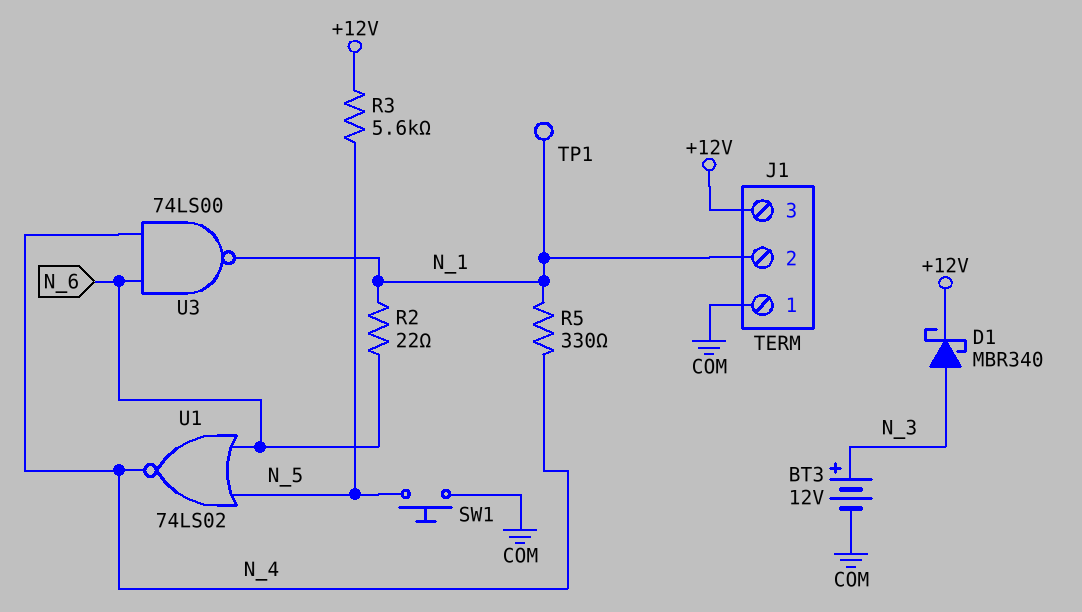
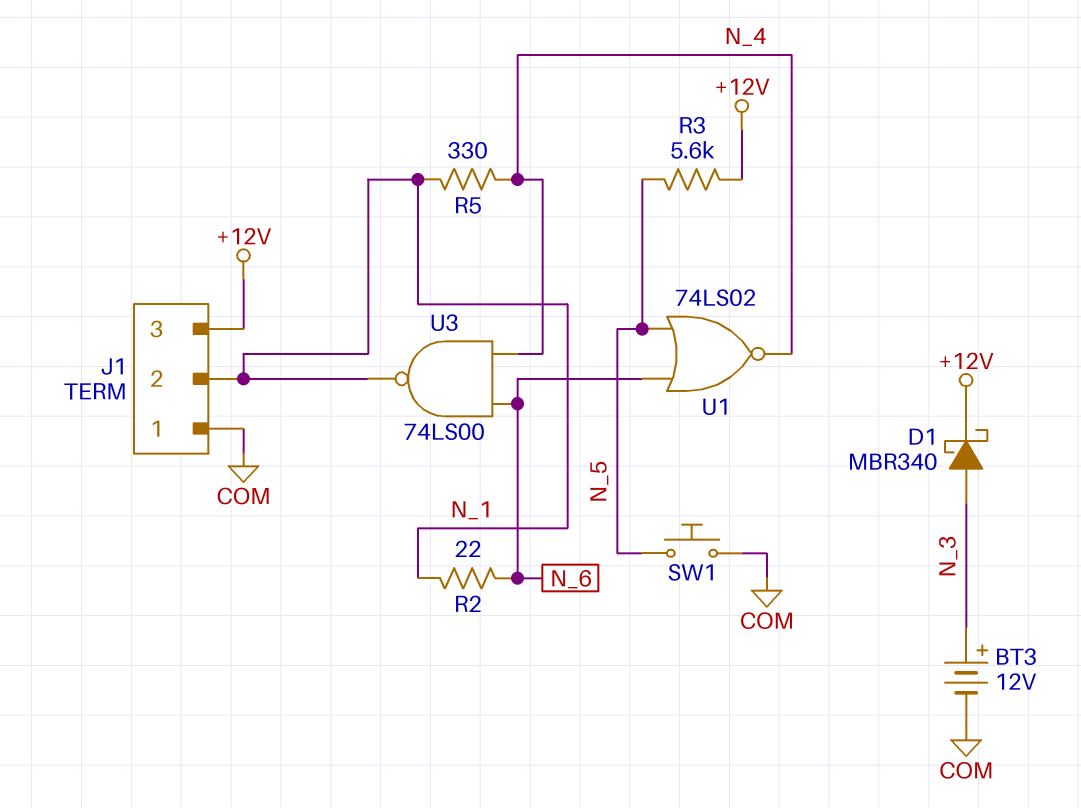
TP1: test point (N_1) -> none

